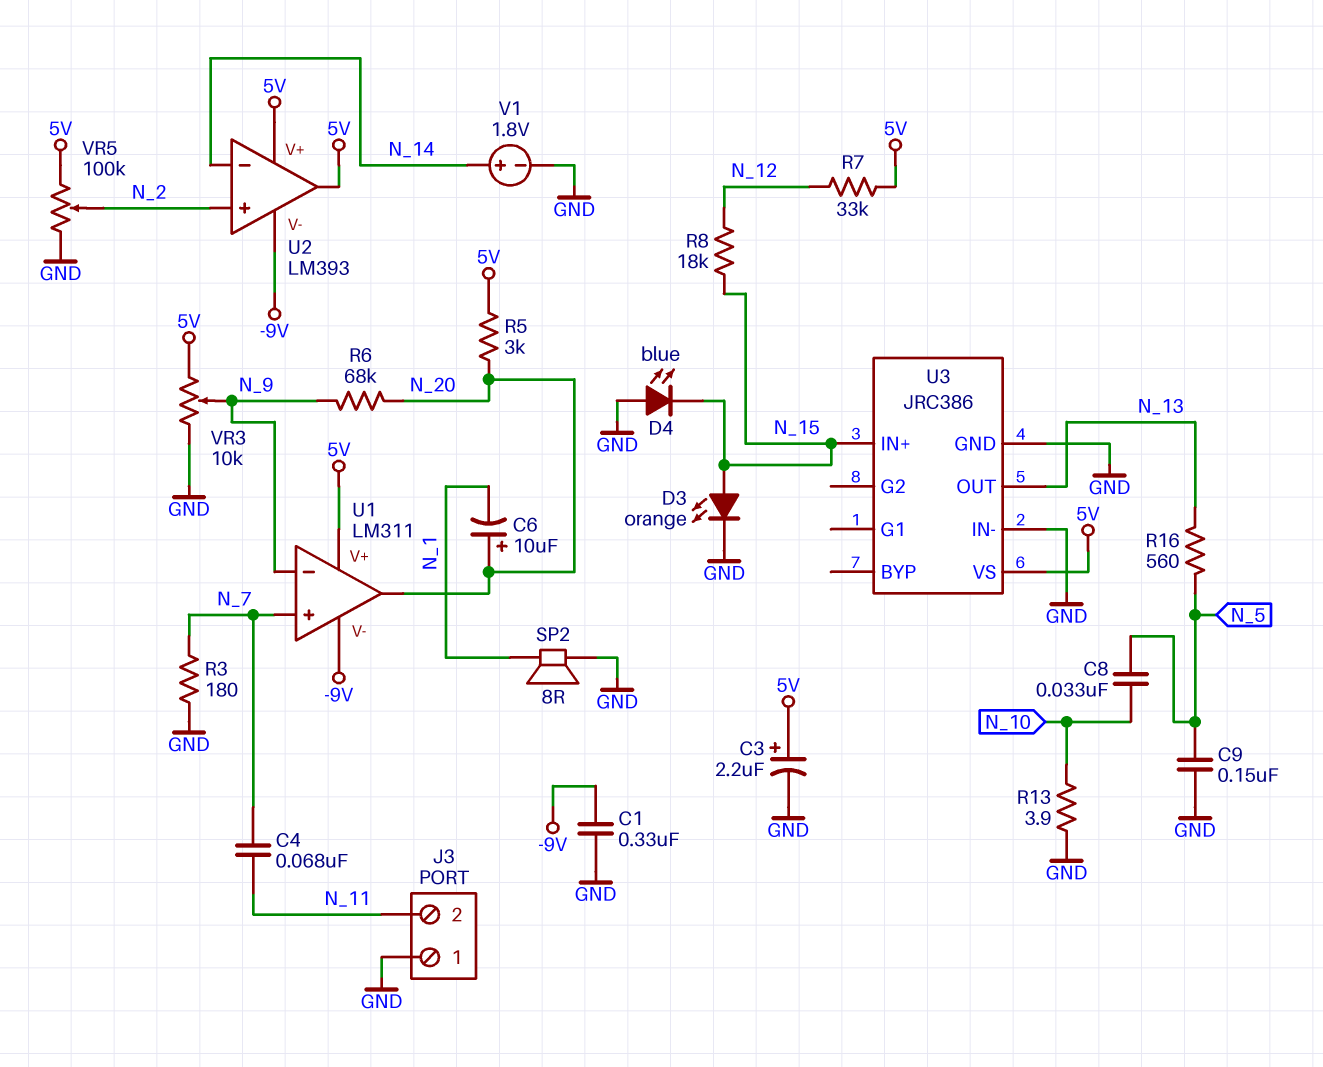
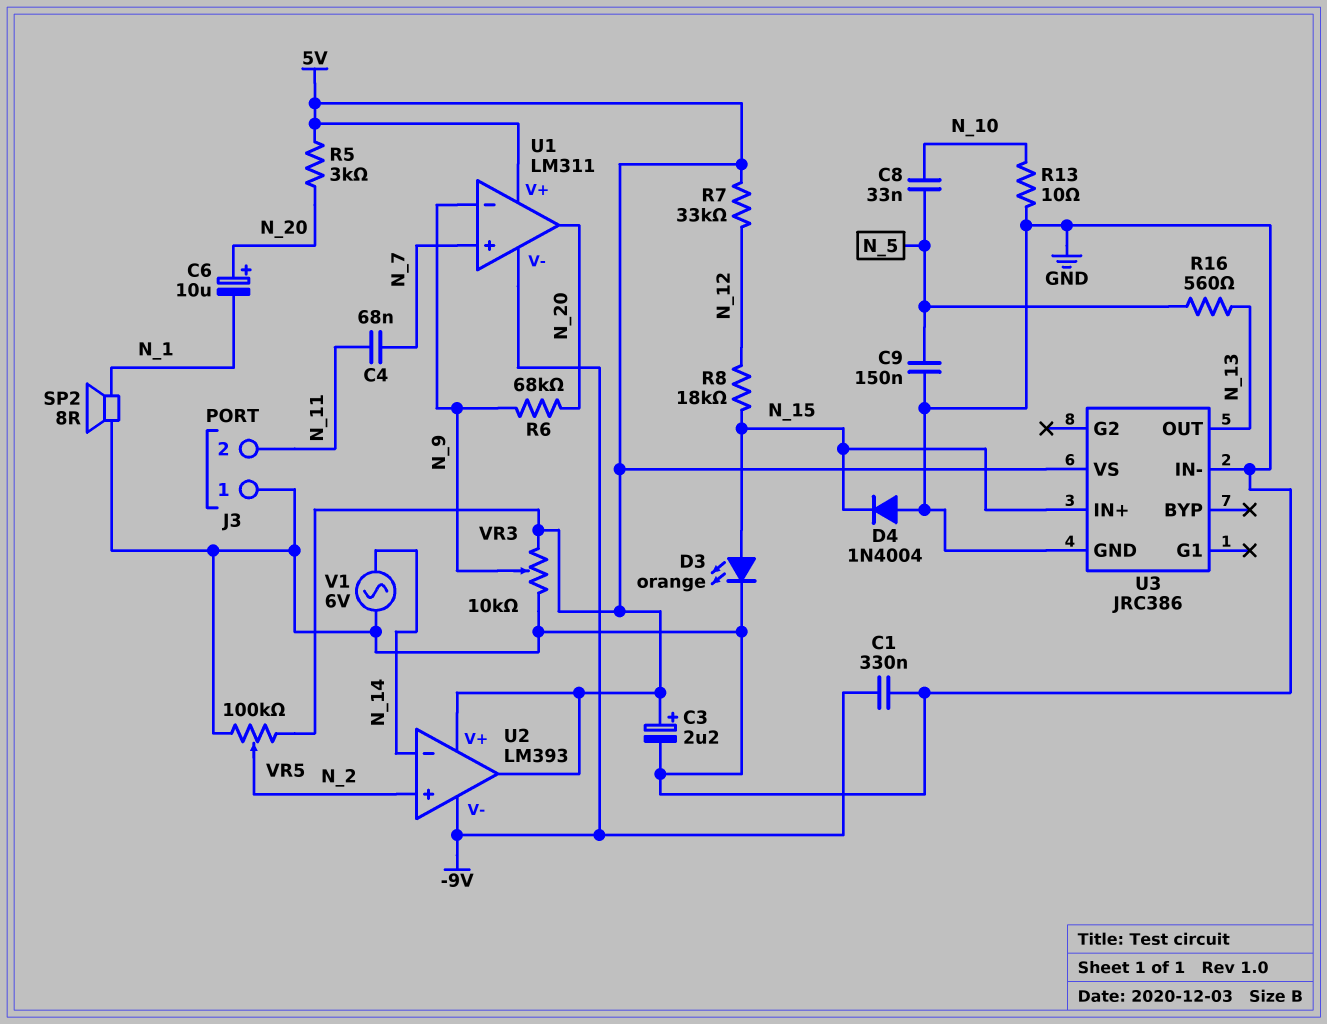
D4: LED blue (A GND, K N_15) -> diode 1N4004 (A GND, K N_15)
R3: 180 (GND, N_7) -> none
R13: 3.9 (GND, N_10) -> 10 (GND, N_10)
V1: 1.8V (plus N_14, minus GND) -> AC 6V (GND, N_14)

